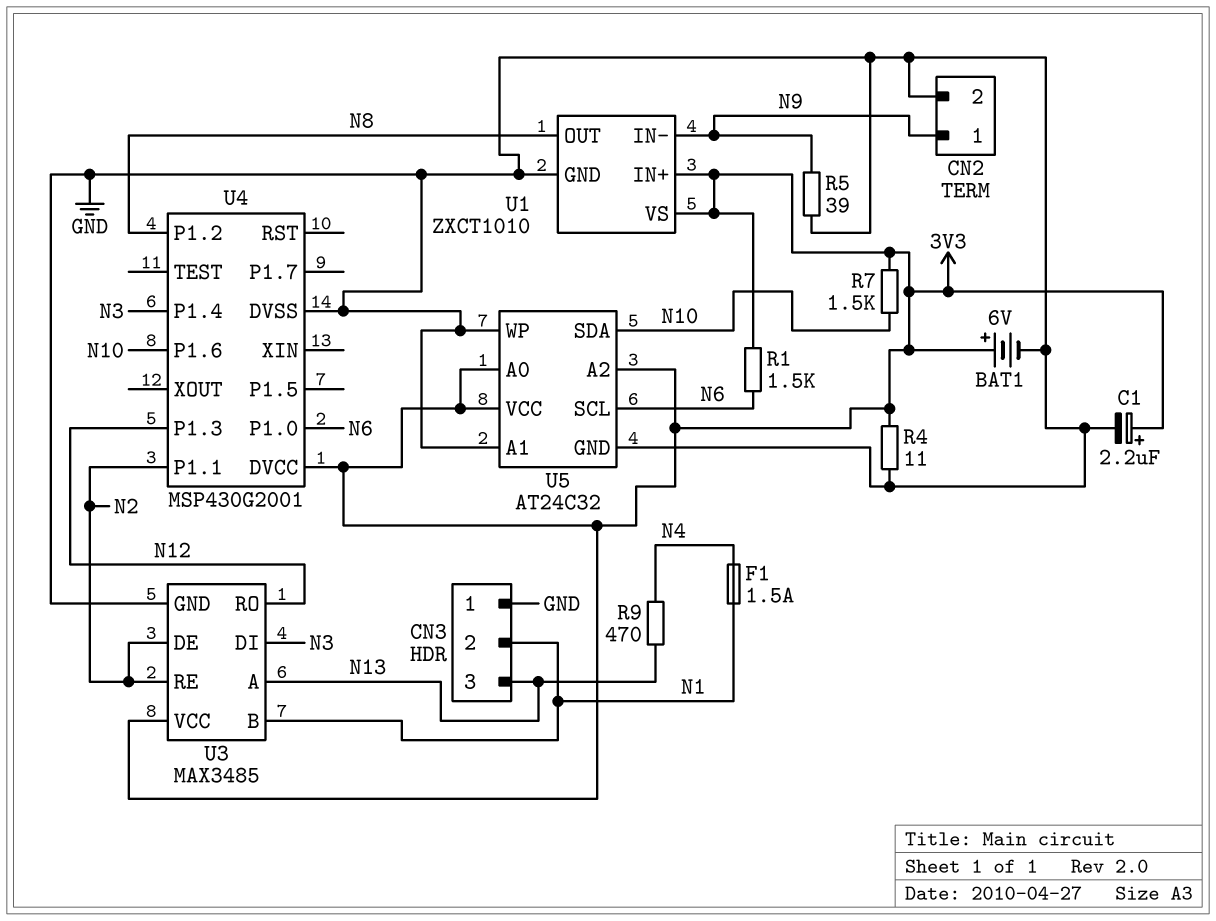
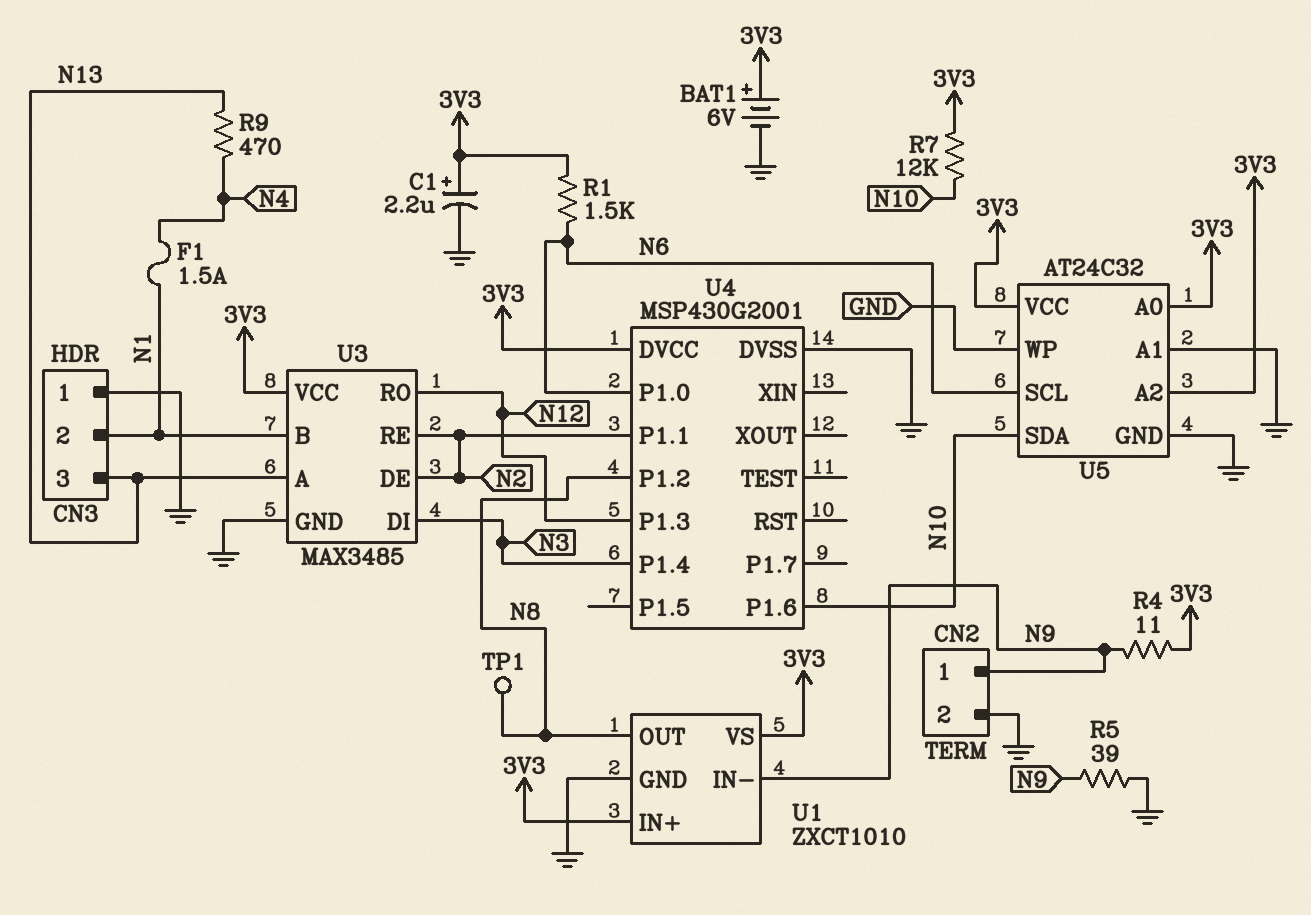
R4: 11 (3V3, GND) -> 11 (3V3, N9)
R7: 1.5k (3V3, N10) -> 12k (3V3, N10)
TP1: none -> test point (N8)

